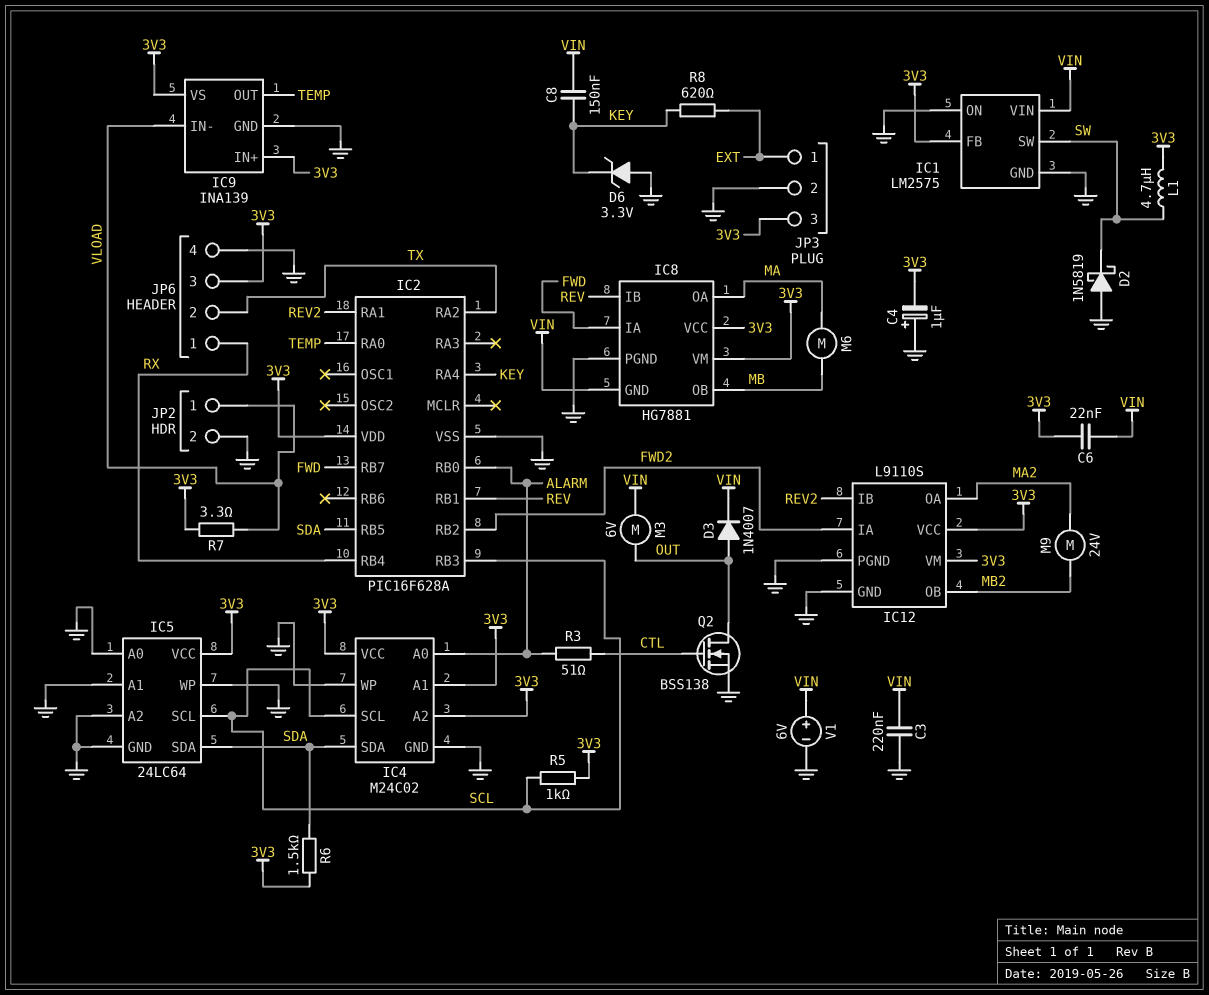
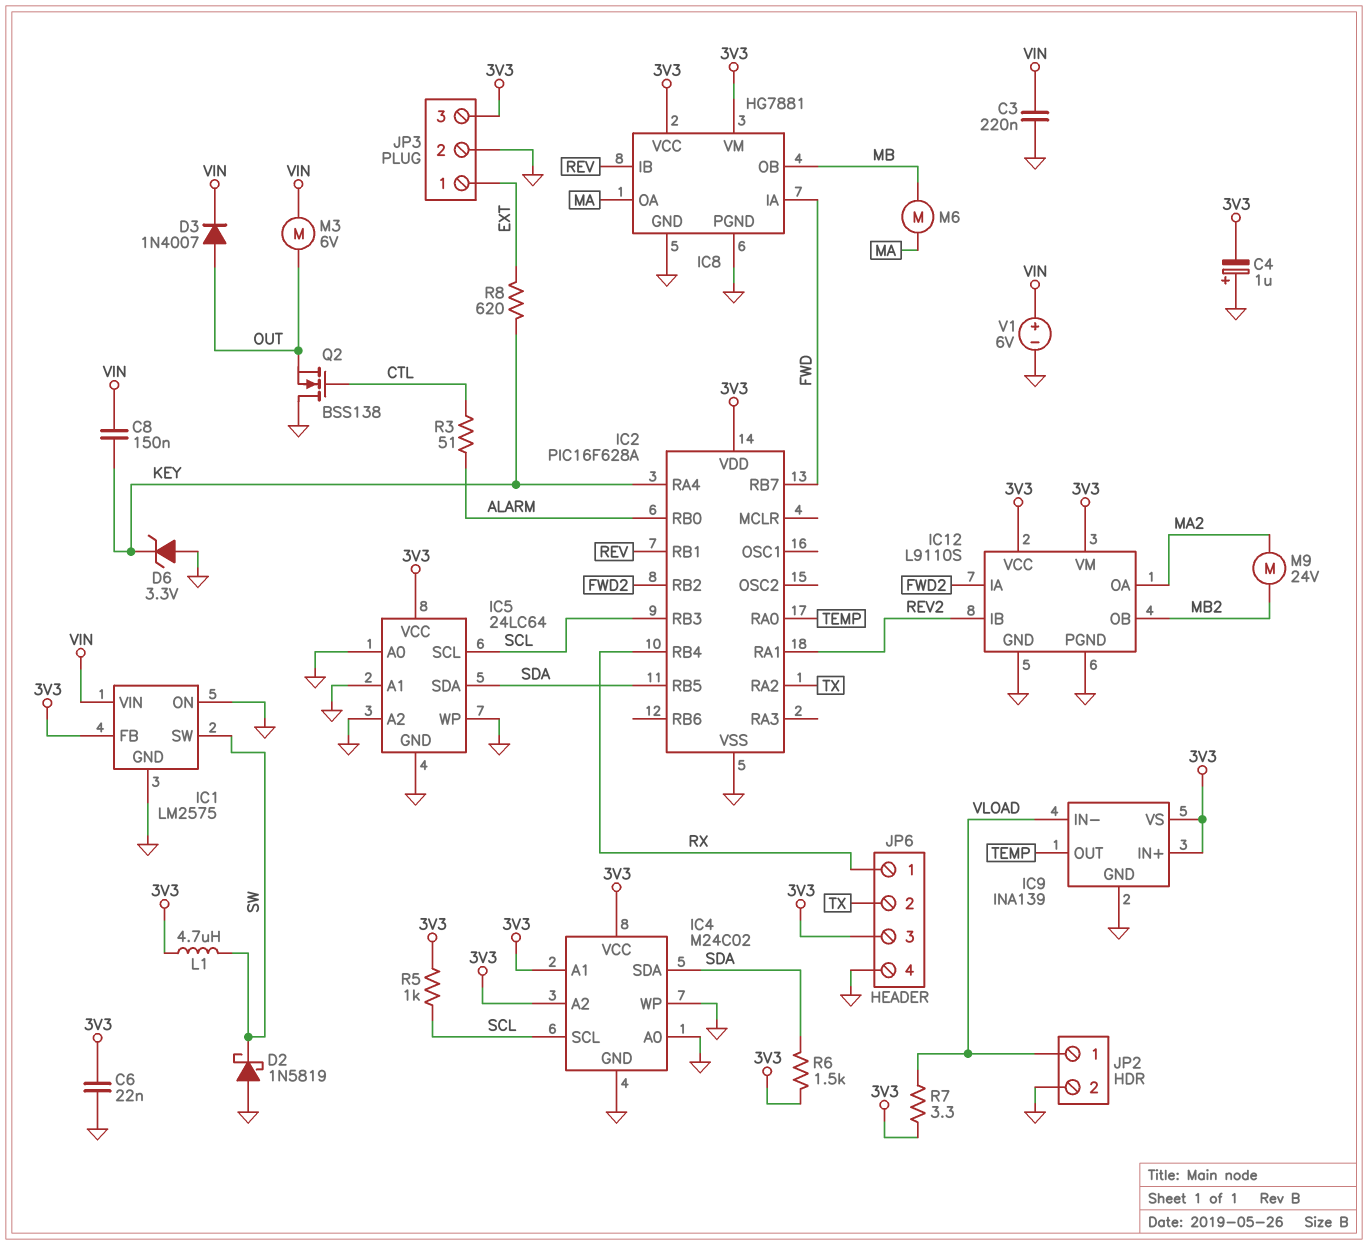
C6: 22nF (3V3, VIN) -> 22nF (3V3, GND)
IC4 pin A0: ALARM -> GND
IC8 pin GND: VIN -> GND
Q2: NMOS BSS138 (G CTL, D OUT, S GND) -> NMOS BSS138 (G CTL, D GND, S OUT)

